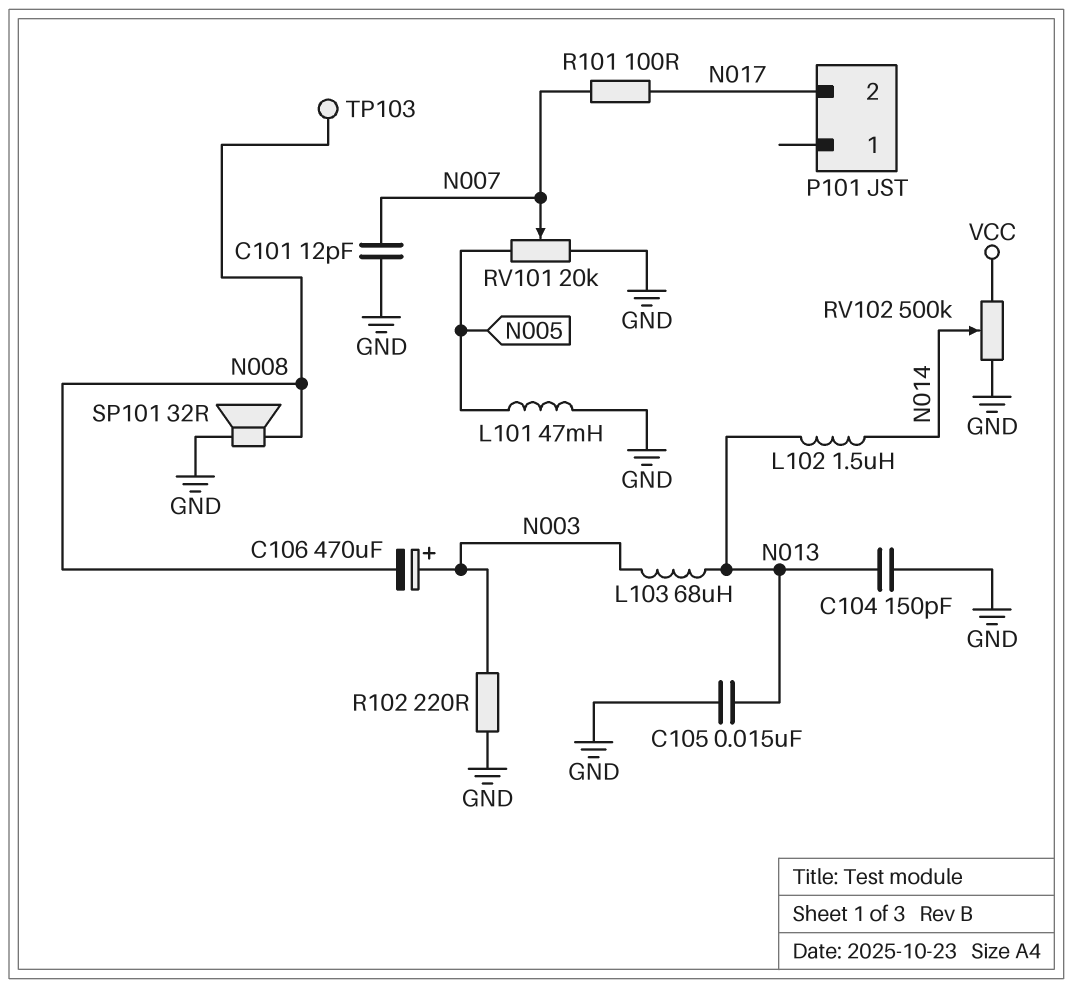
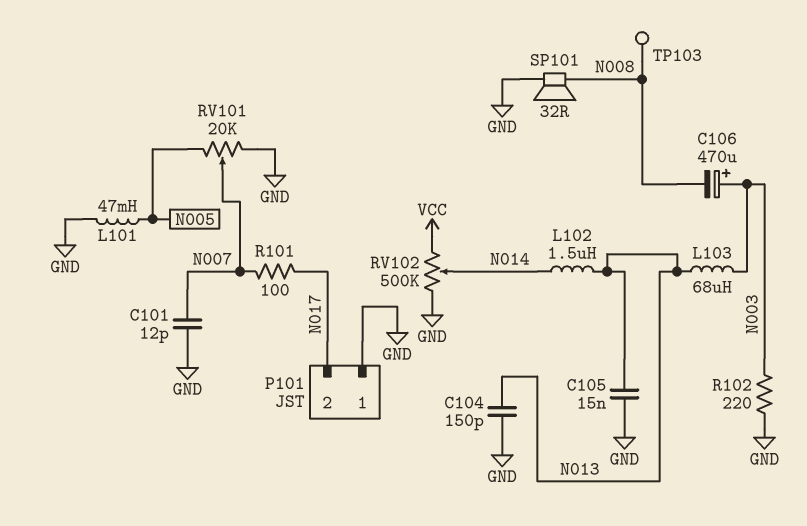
P101 pin 1: none -> GND

